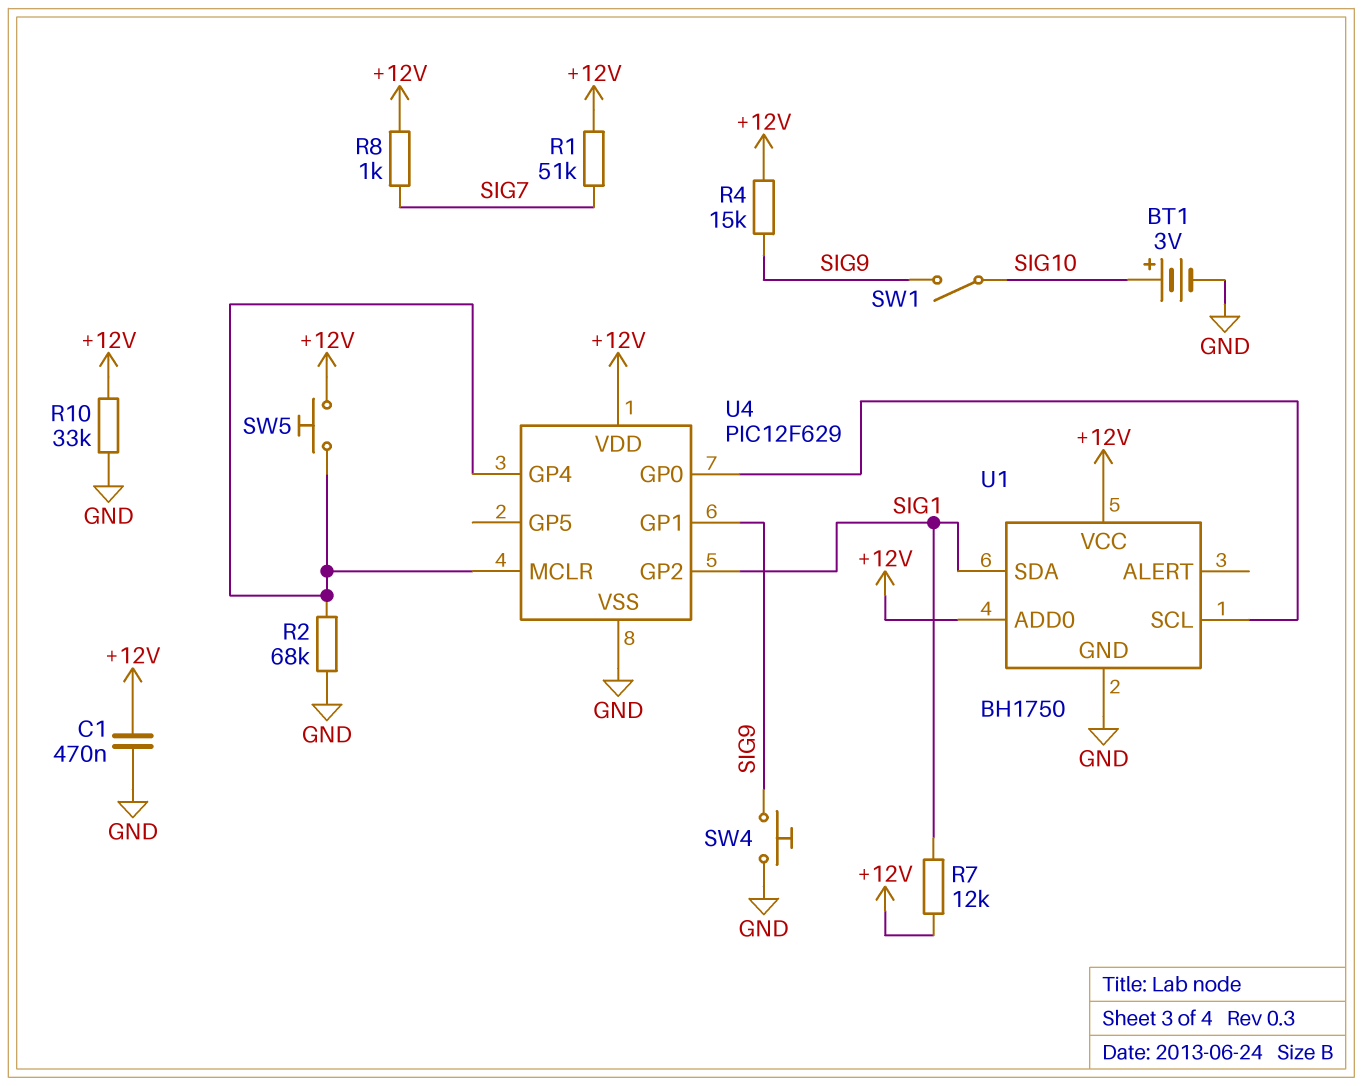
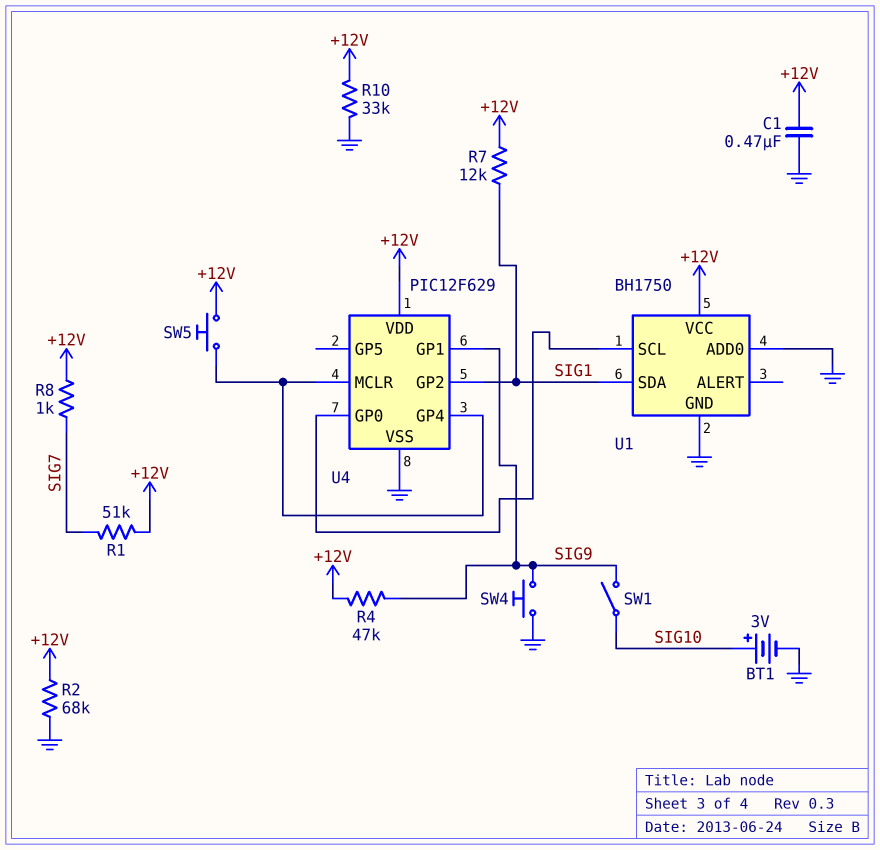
R2: 68k (GND, U4/GP4) -> 68k (+12V, GND)
R4: 15k (+12V, SIG9) -> 47k (+12V, SIG9)
U1 pin ADD0: +12V -> GND

